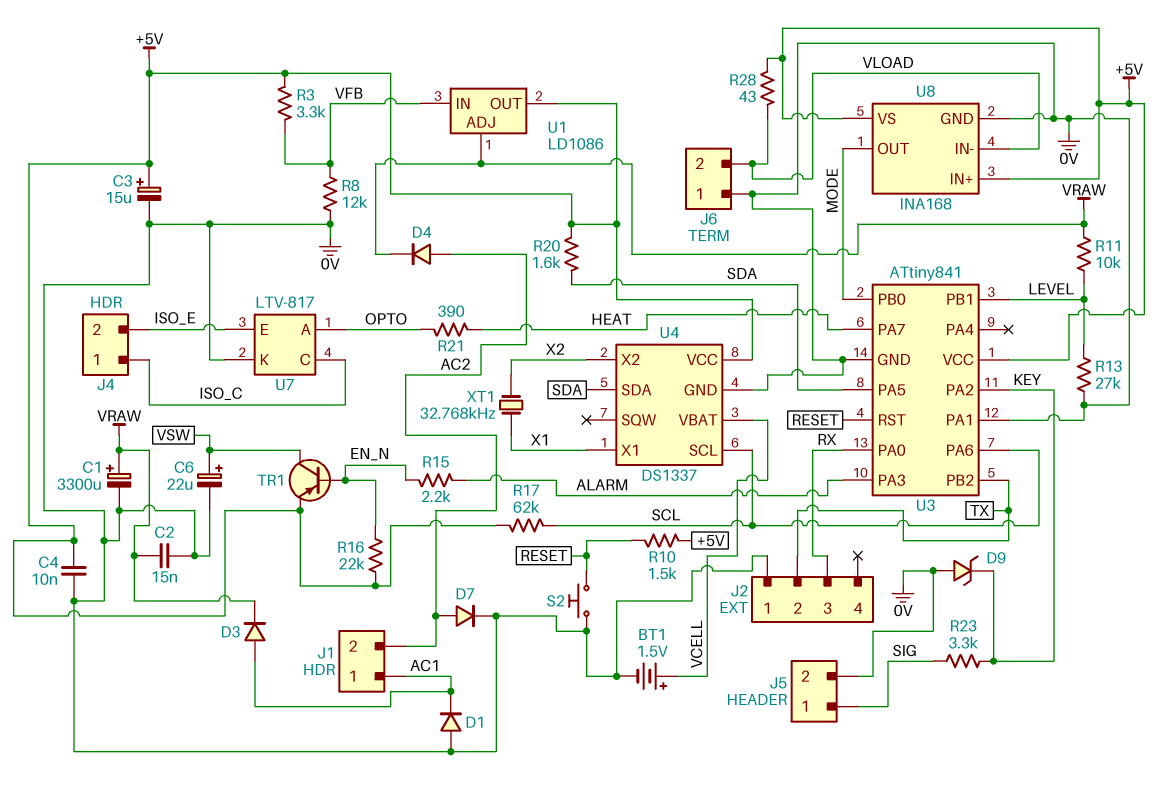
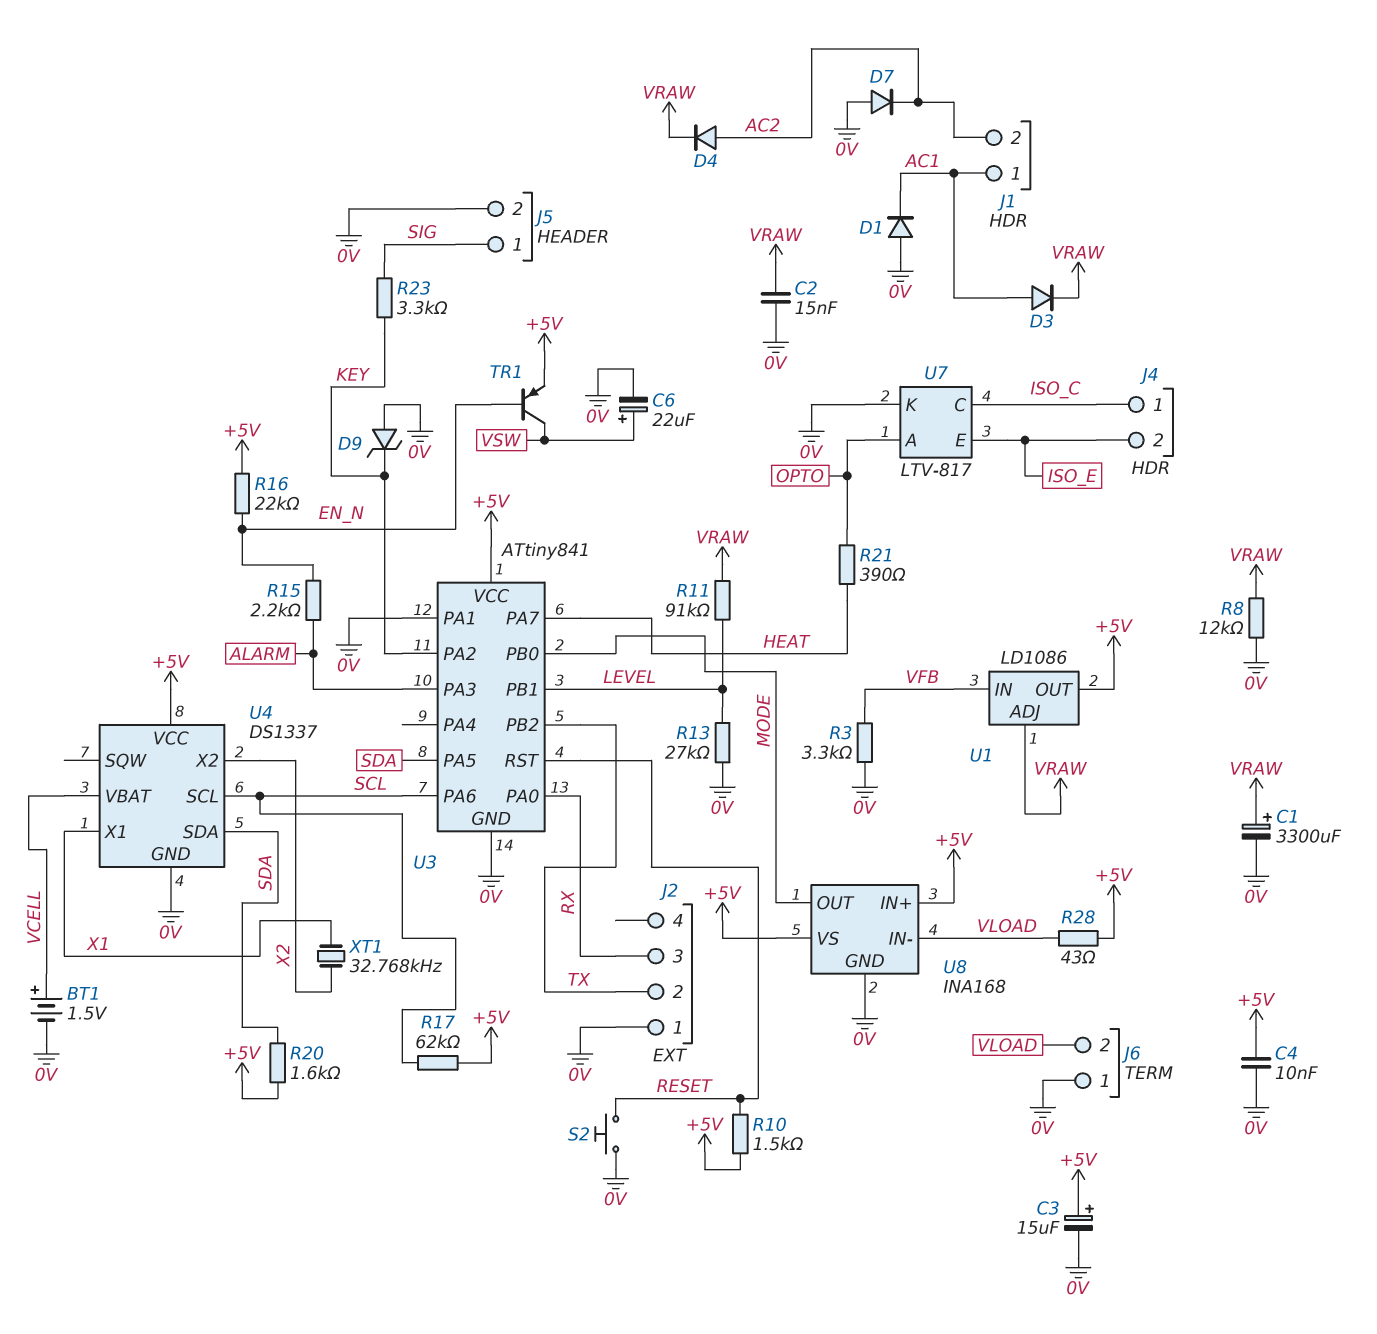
D7: diode (A AC2, K 0V) -> diode (A 0V, K AC2)
R3: 3.3k (+5V, VFB) -> 3.3k (0V, VFB)
R8: 12k (0V, VFB) -> 12k (0V, VRAW)
R11: 10k (LEVEL, VRAW) -> 91k (LEVEL, VRAW)

